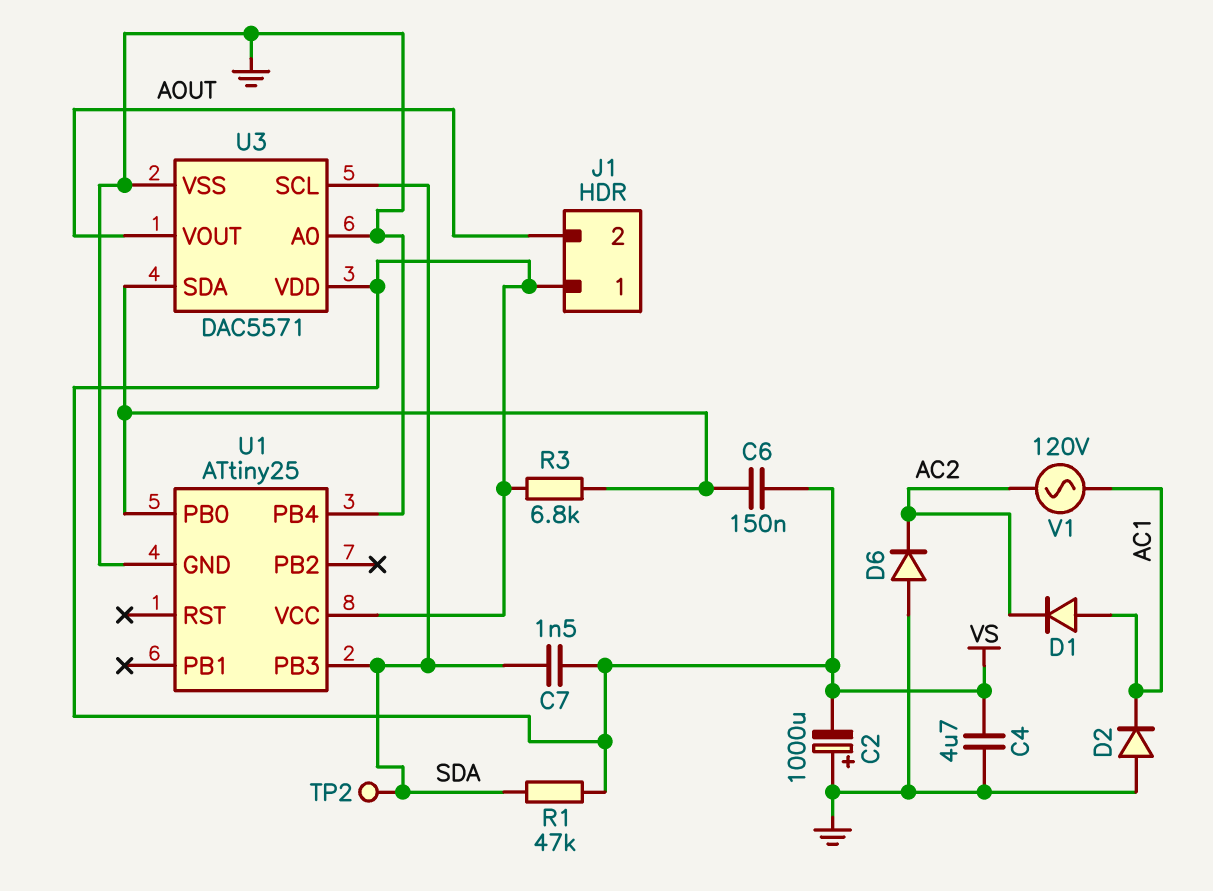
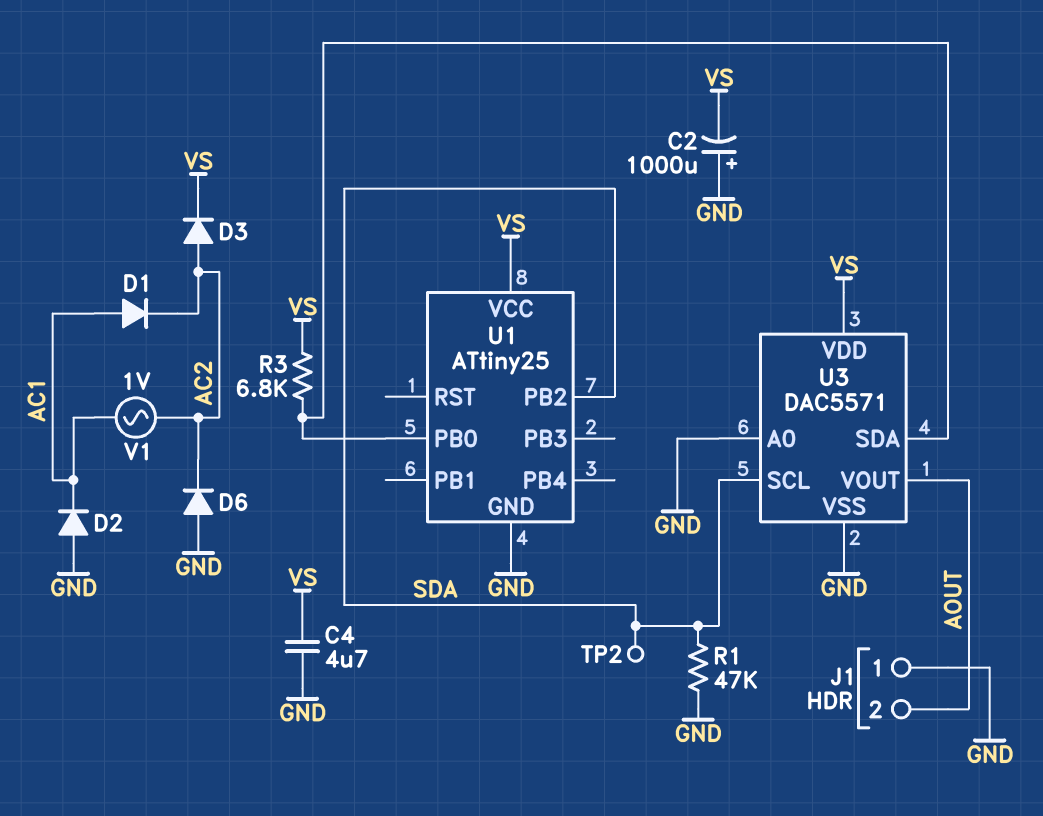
C6: 150nF (U1/PB0, VS) -> none
C7: 1.5nF (SDA, VS) -> none
D3: none -> diode (A AC2, K VS)
J1 pin 1: VS -> GND
R1: 47k (SDA, VS) -> 47k (GND, SDA)
U1 pin PB2: none -> SDA
U1 pin PB3: SDA -> none
U1 pin PB4: GND -> none
V1: AC 120V (AC1, AC2) -> AC 1V (AC1, AC2)

